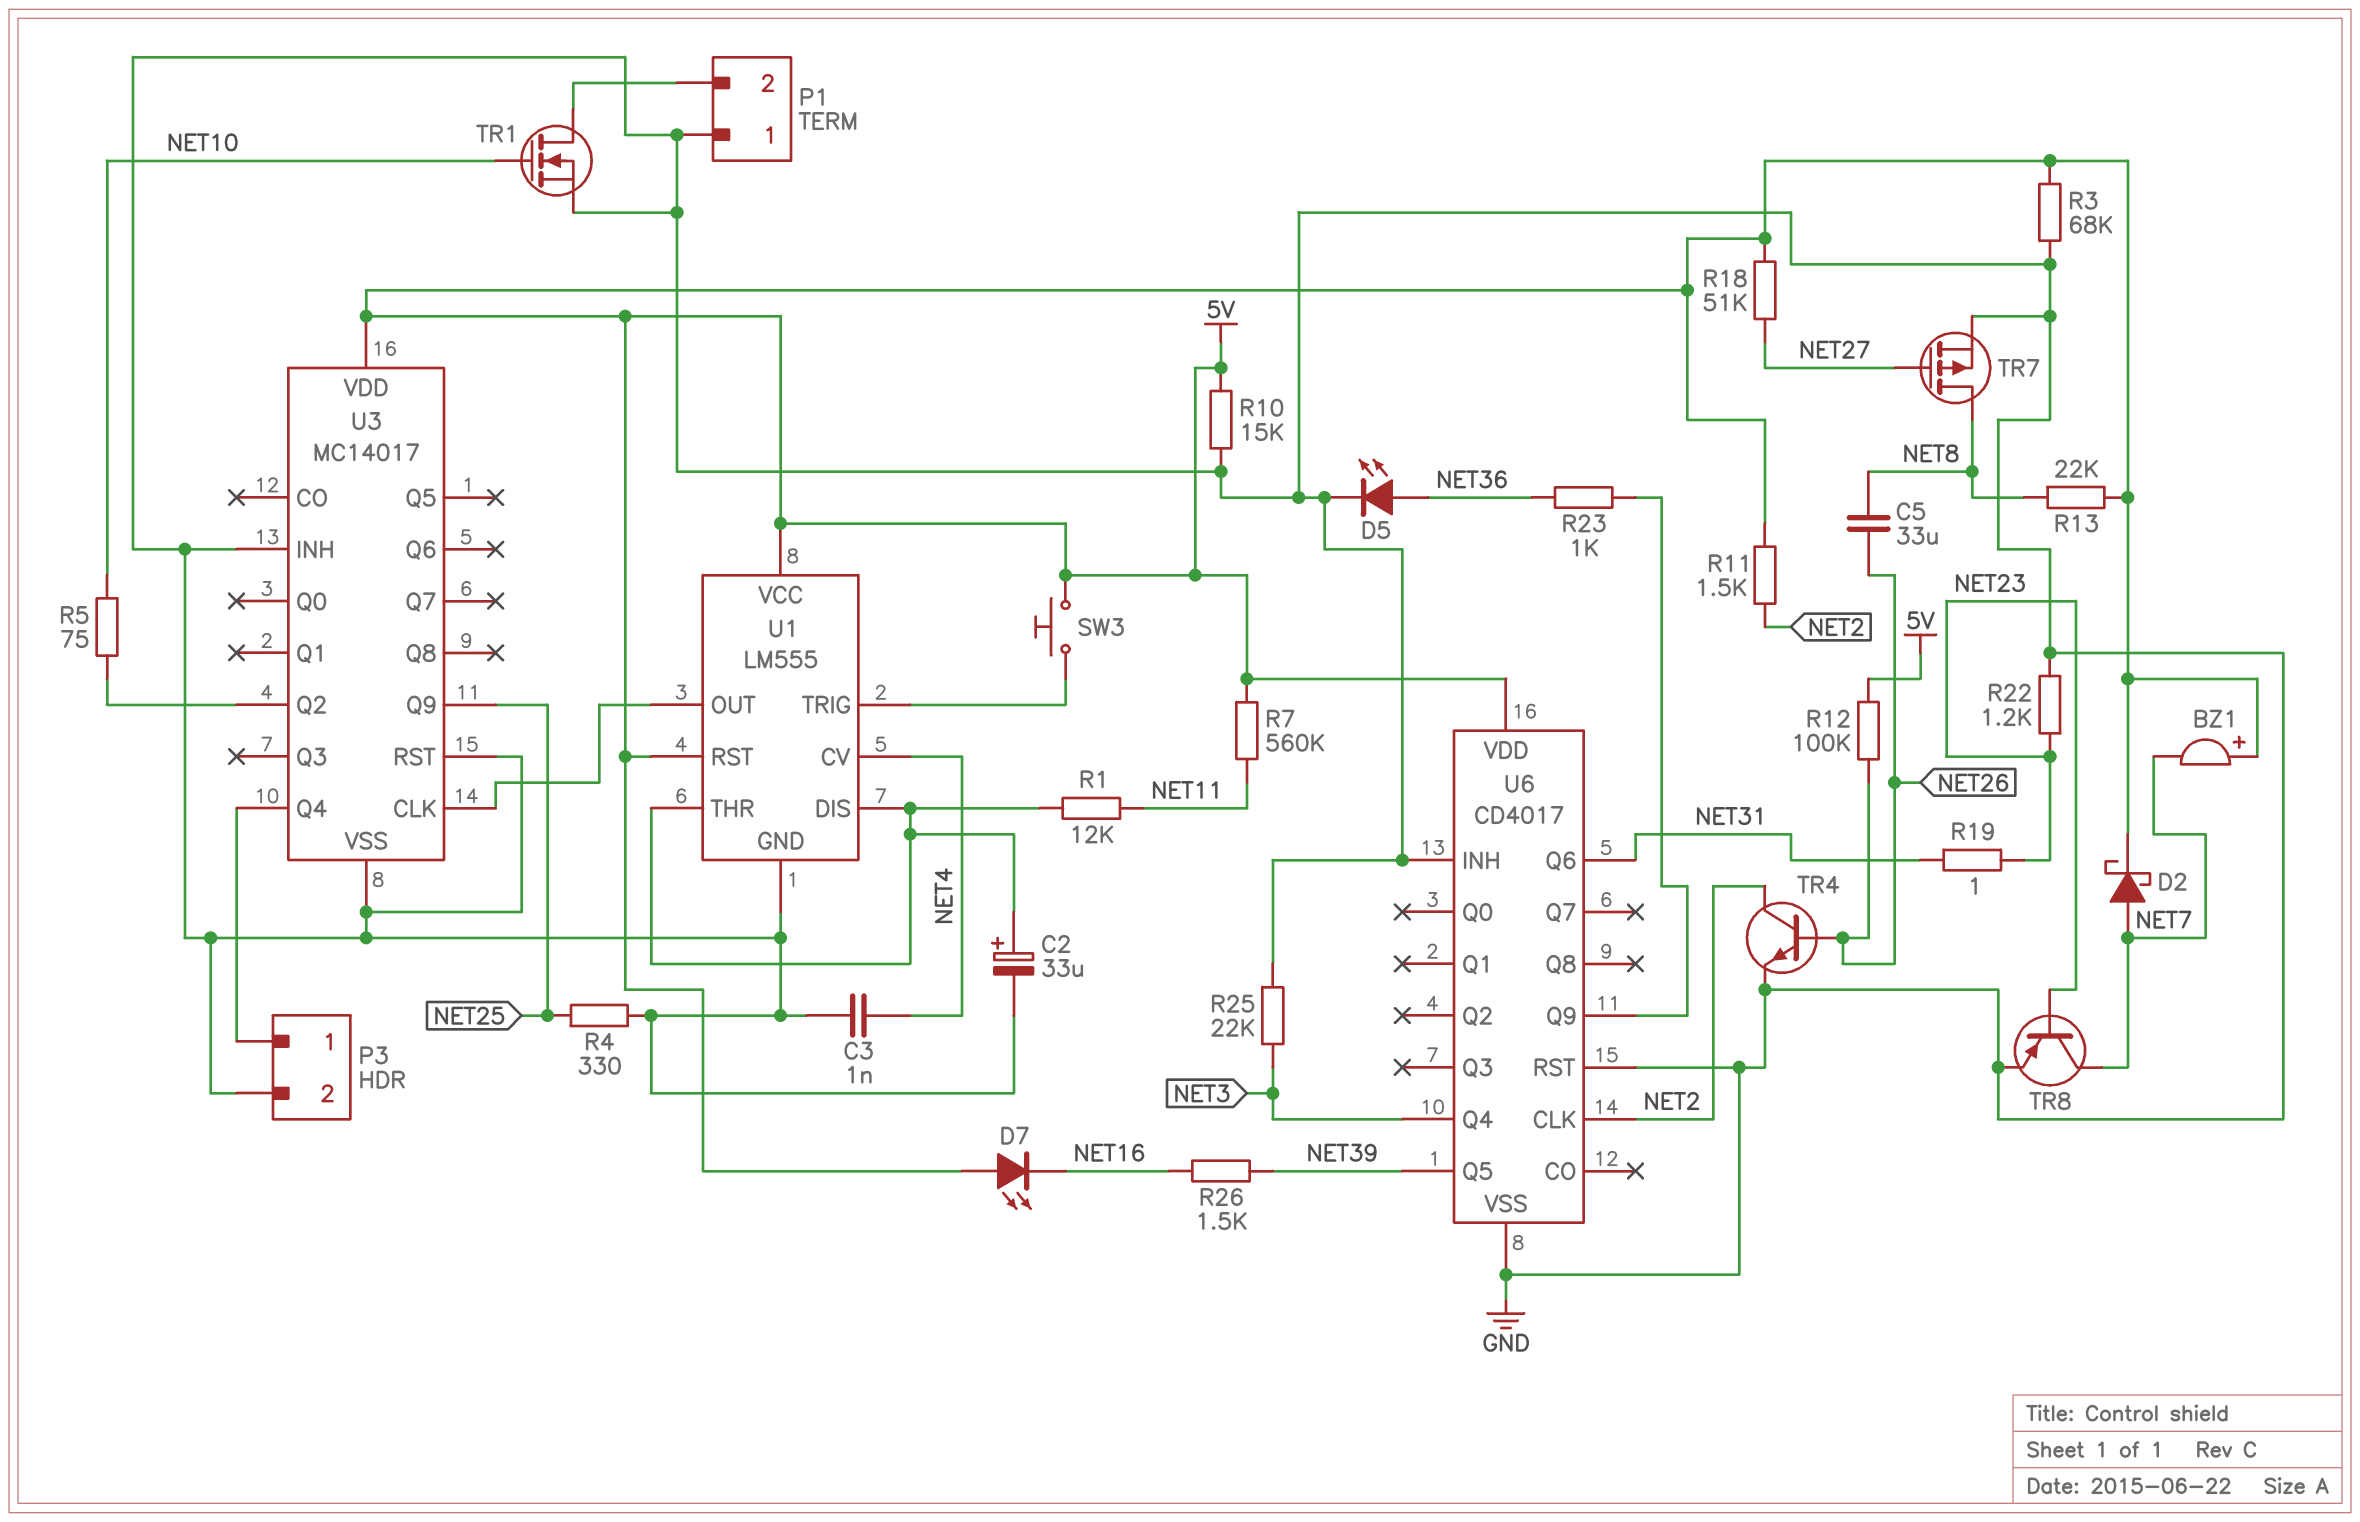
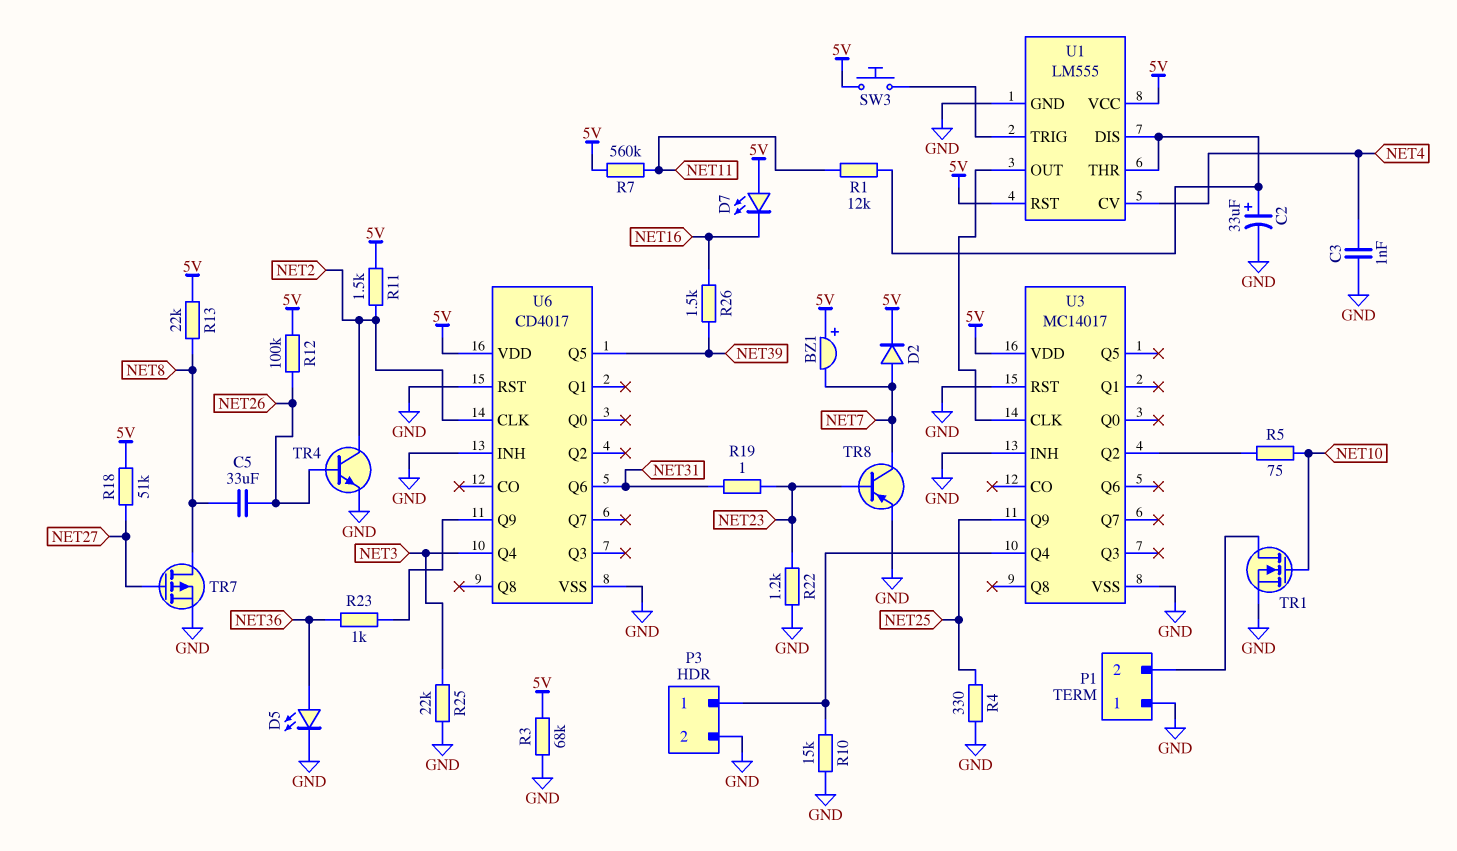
D2: schottky (A NET7, K 5V) -> diode (A NET7, K 5V)
R10: 15k (5V, GND) -> 15k (GND, P3/1)

